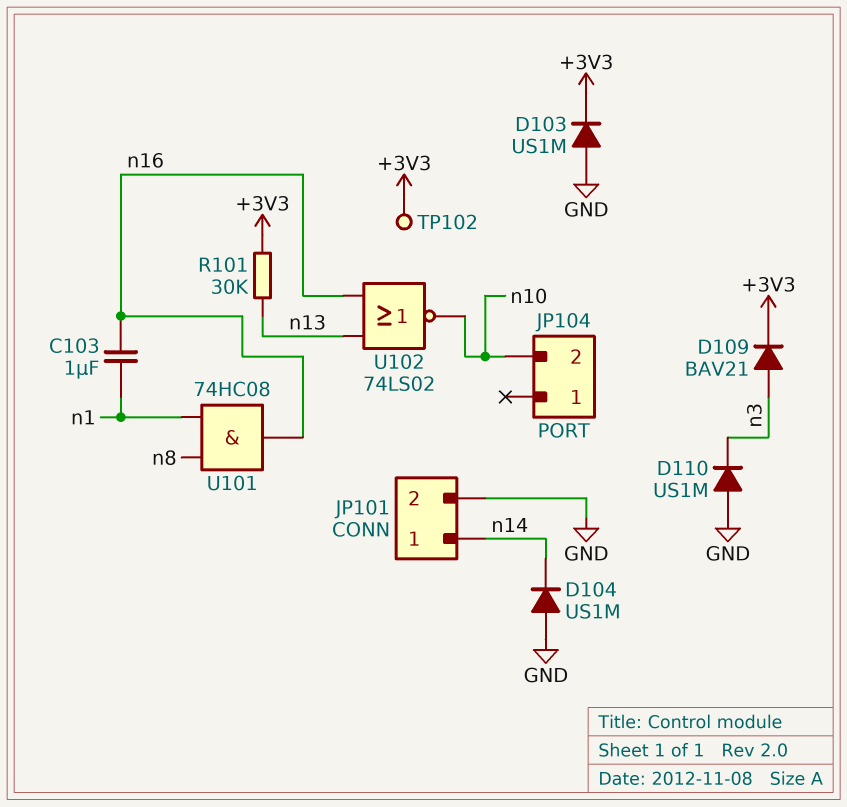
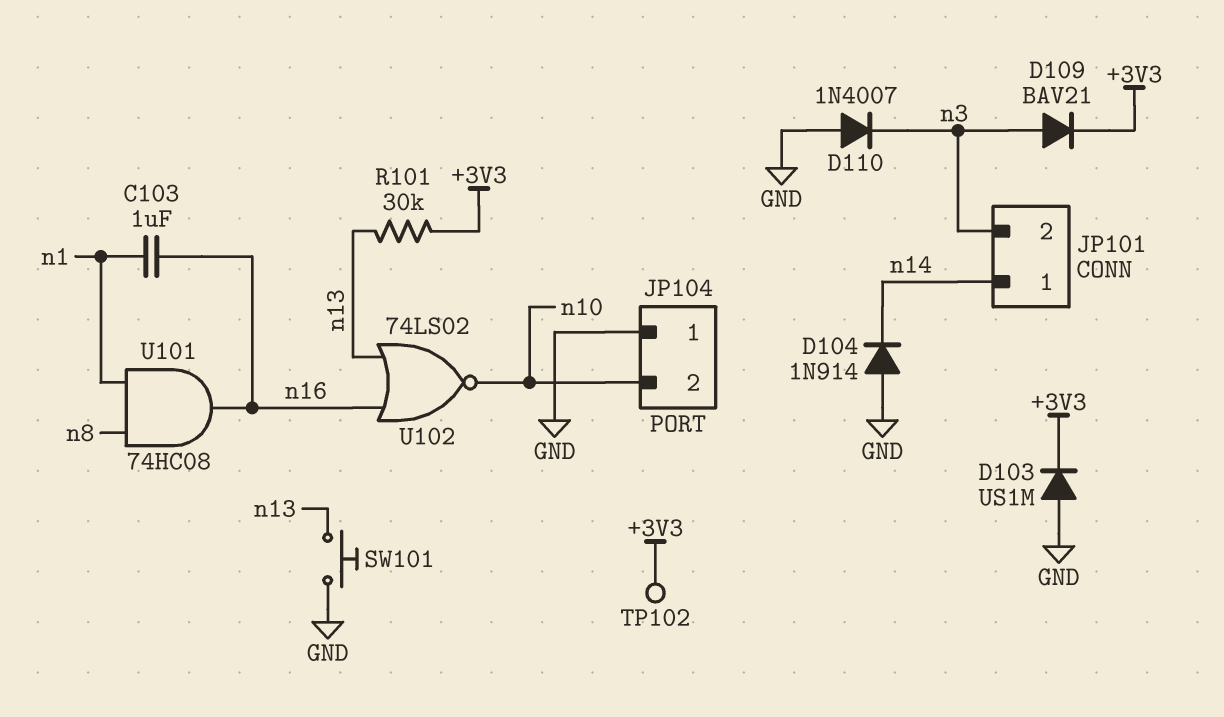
D104: diode US1M (A GND, K n14) -> diode 1N914 (A GND, K n14)
D110: diode US1M (A GND, K n3) -> diode 1N4007 (A GND, K n3)
JP101 pin 2: GND -> n3
JP104 pin 1: none -> GND
SW101: none -> button (GND, n13)

